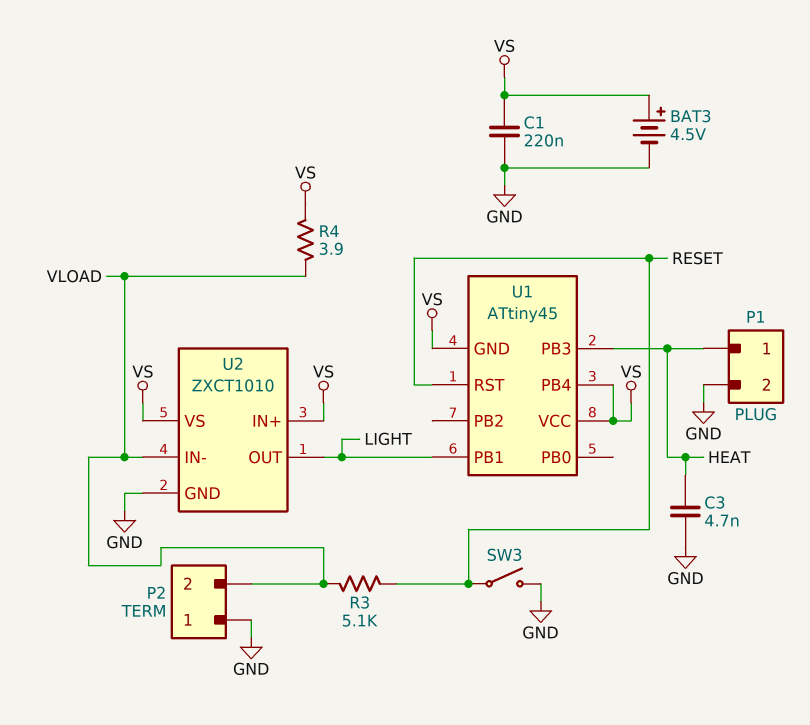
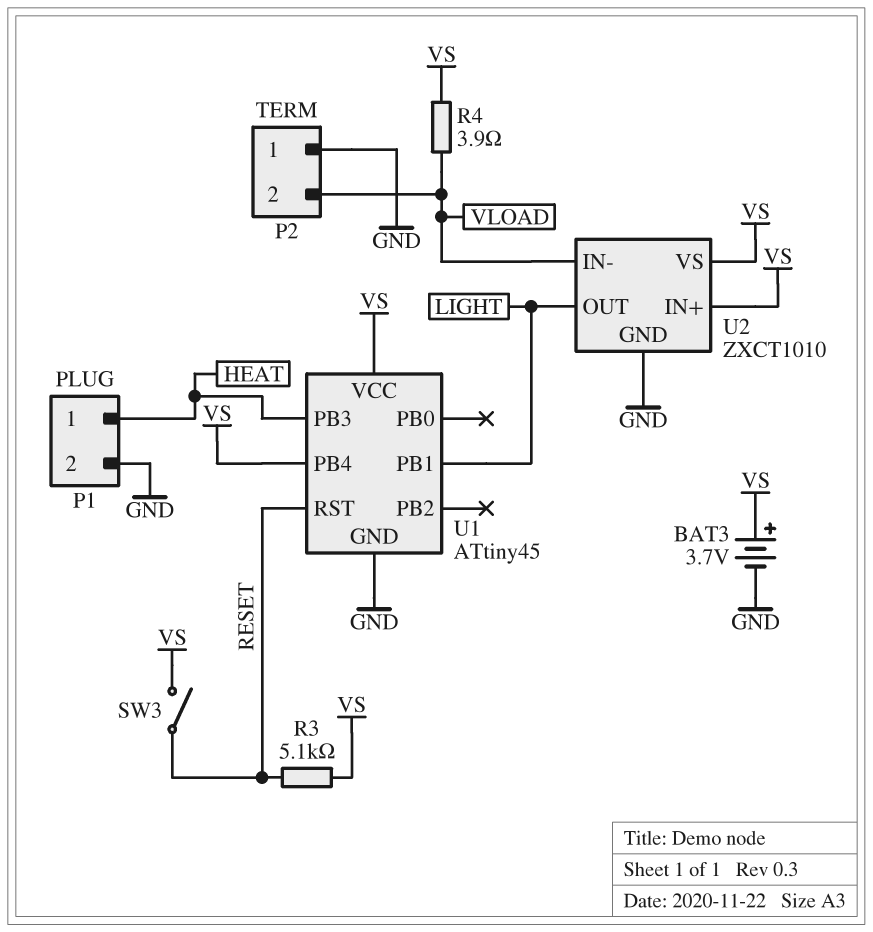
BAT3: 4.5V (plus VS, minus GND) -> 3.7V (plus VS, minus GND)
C1: 220nF (GND, VS) -> none
C3: 4.7nF (GND, HEAT) -> none
R3: 5.1k (RESET, VLOAD) -> 5.1k (RESET, VS)
SW3: switch (GND, RESET) -> switch (RESET, VS)
U1 pin GND: VS -> GND

